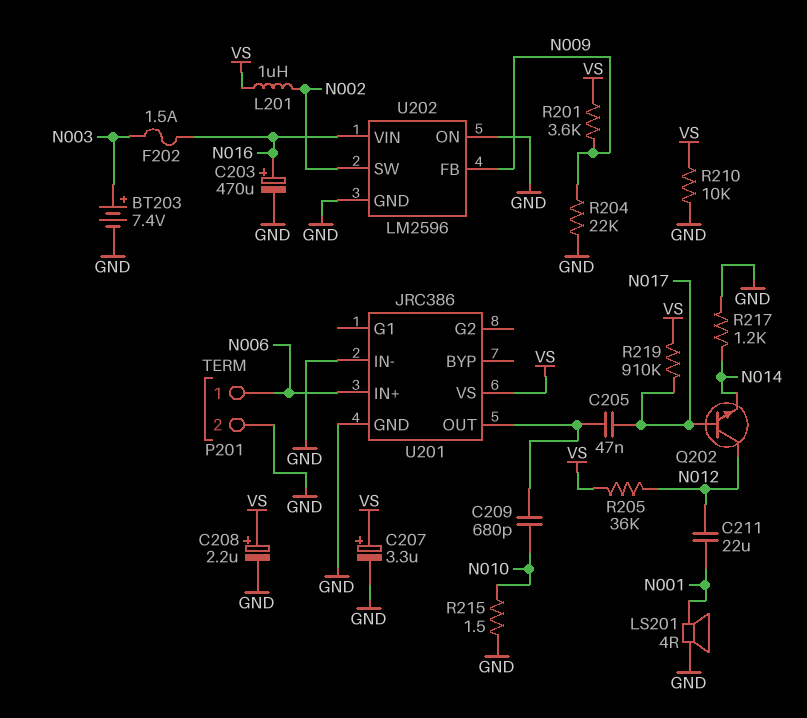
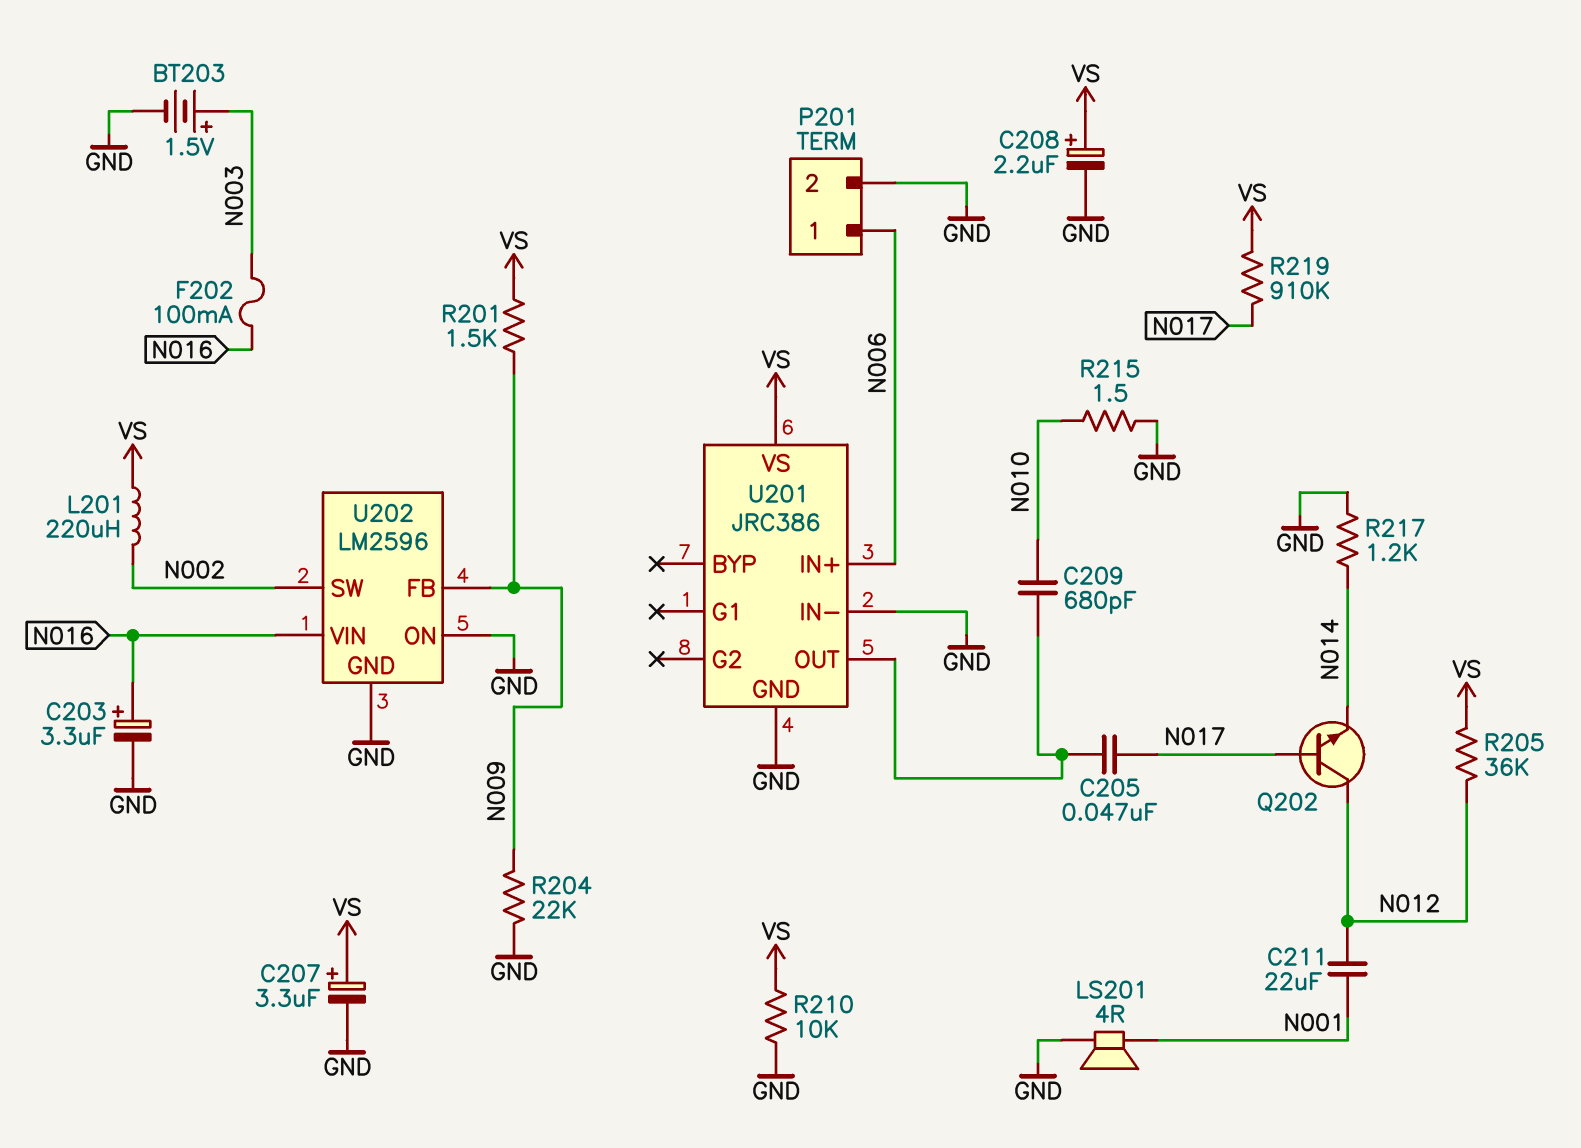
BT203: 7.4V (plus N003, minus GND) -> 1.5V (plus N003, minus GND)
C203: 470uF (plus N016, minus GND) -> 3.3uF (plus N016, minus GND)
F202: 1.5A (N003, N016) -> 100mA (N003, N016)
L201: 1uH (N002, VS) -> 220uH (N002, VS)
R201: 3.6k (N009, VS) -> 1.5k (N009, VS)

